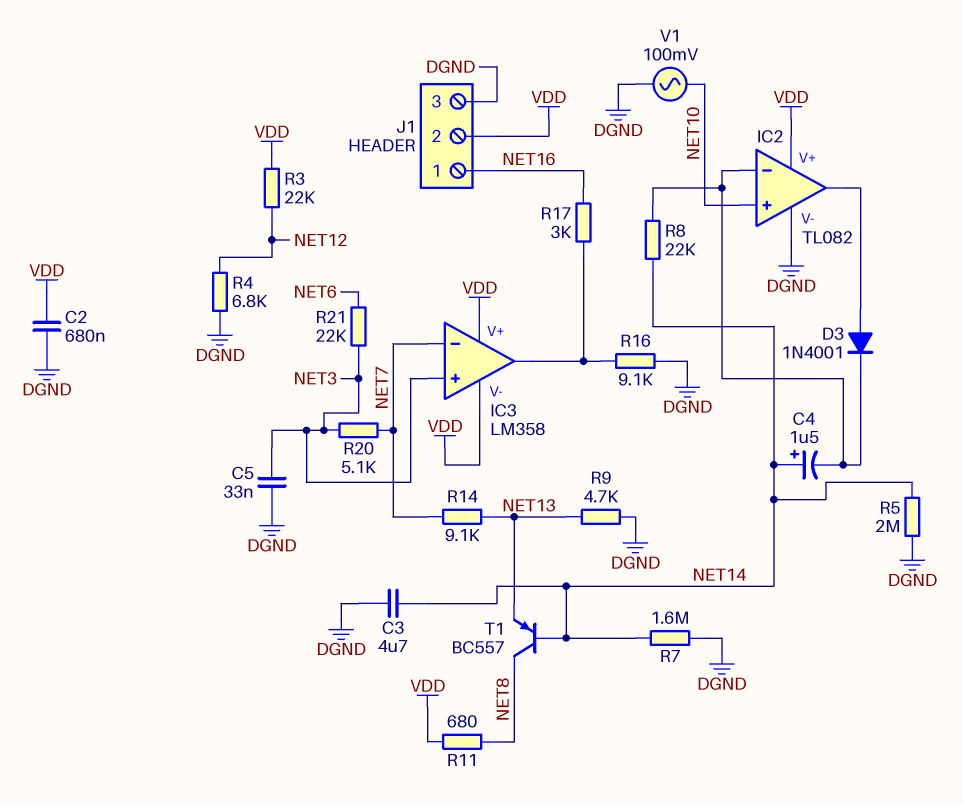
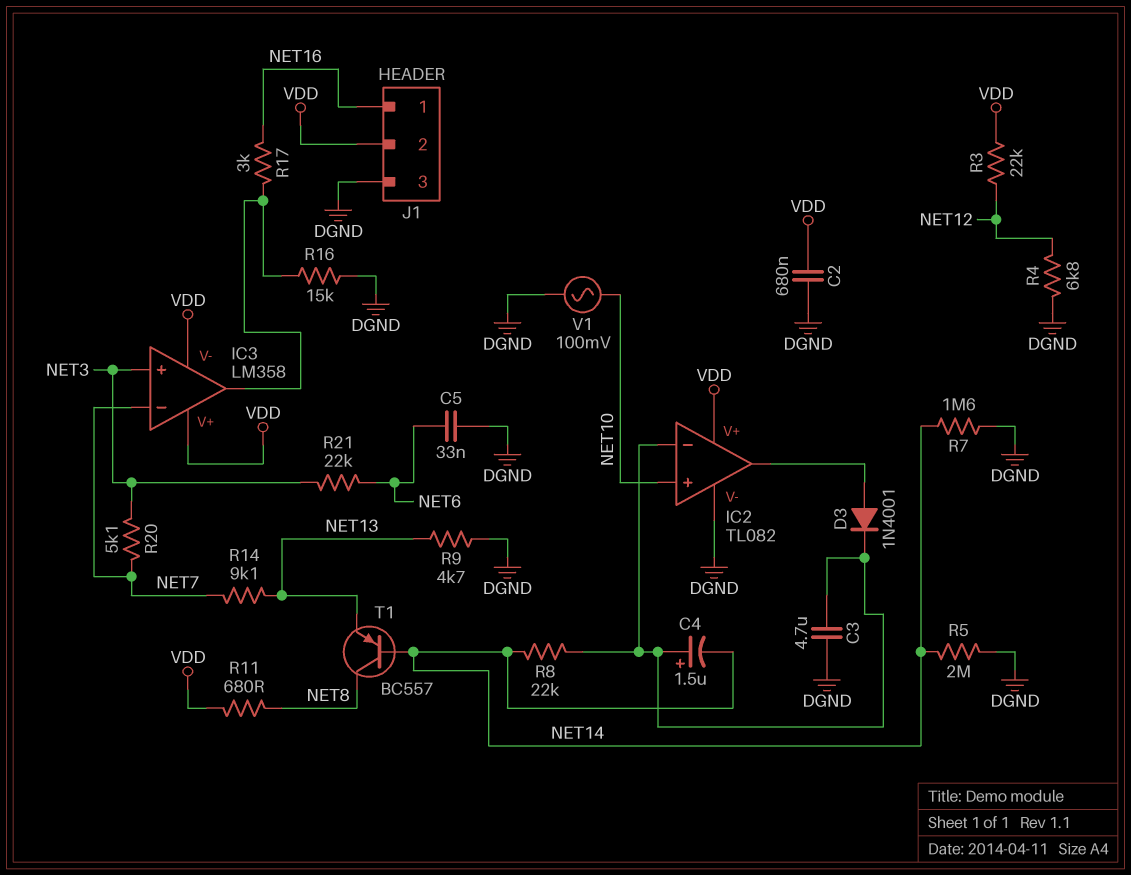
C3: 4.7uF (DGND, NET14) -> 4.7uF (DGND, IC2/in-)
C4: 1.5uF (plus NET14, minus IC2/in-) -> 1.5uF (plus IC2/in-, minus NET14)
C5: 33nF (DGND, NET3) -> 33nF (DGND, NET6)
R16: 9.1k (DGND, IC3/out) -> 15k (DGND, IC3/out)

